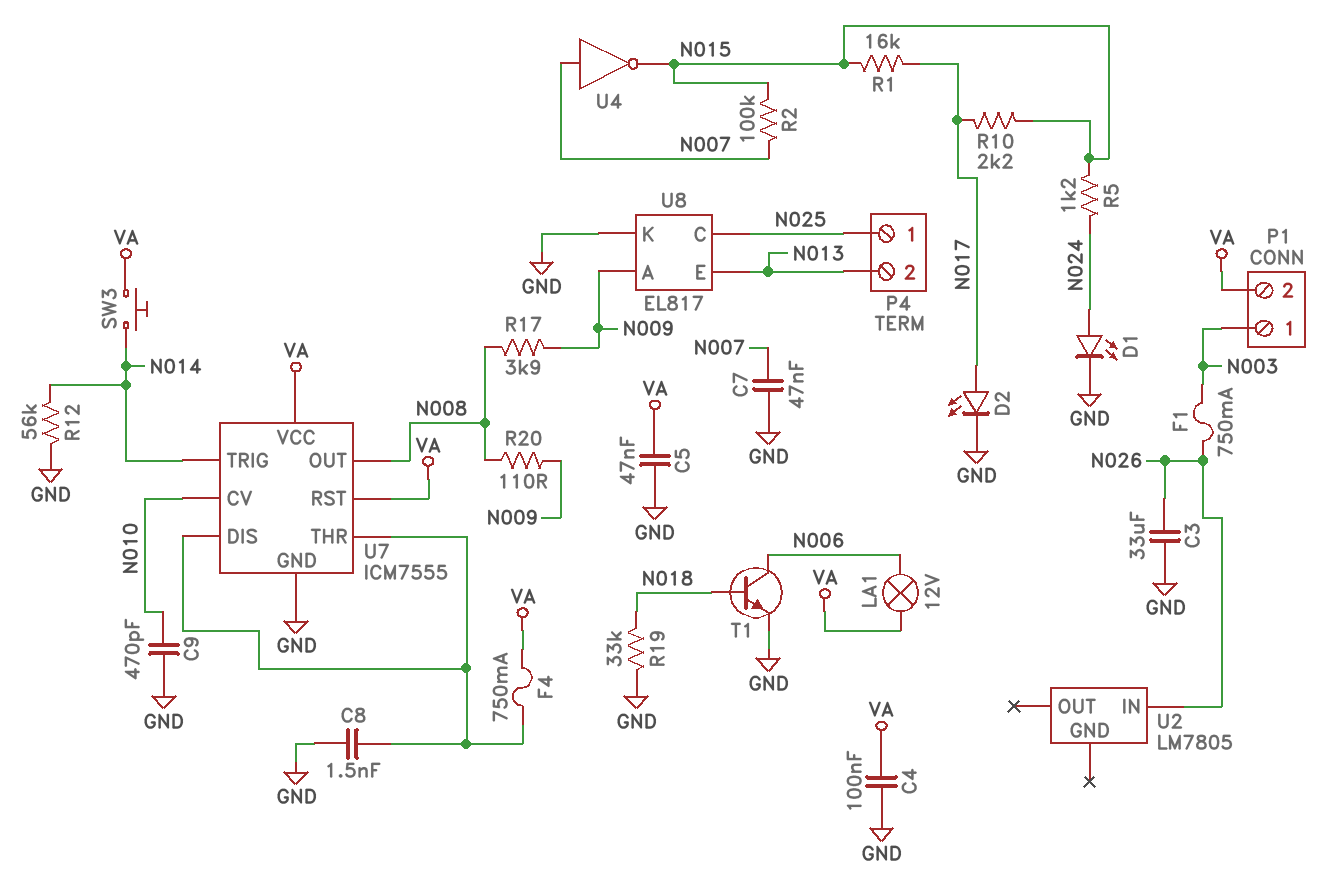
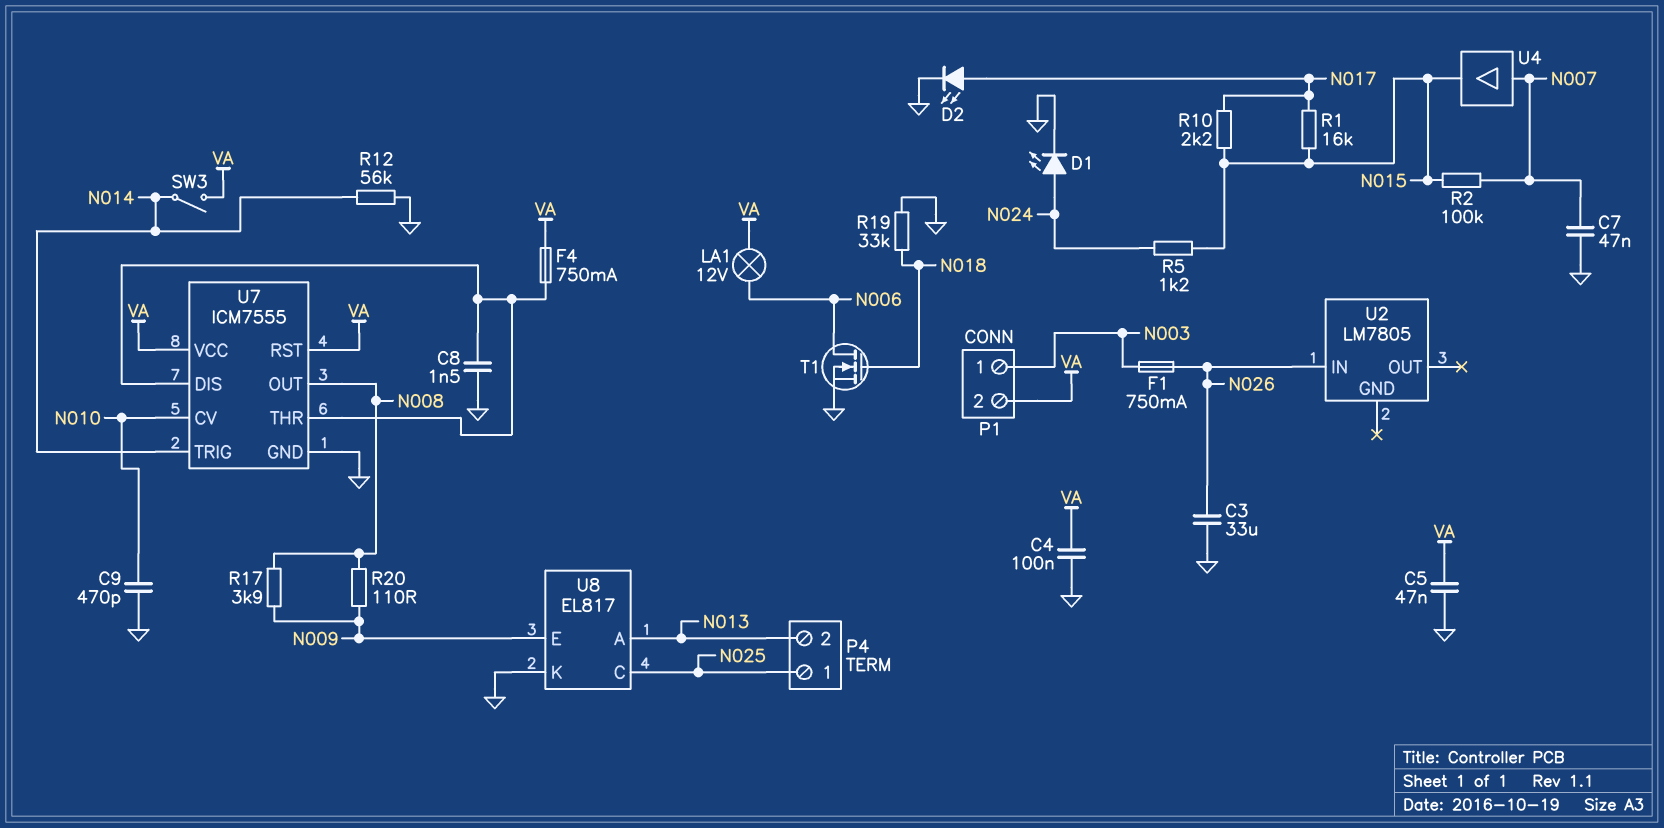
SW3: button (N014, VA) -> switch (N014, VA)
T1: NPN (B N018, C N006, E GND) -> NMOS (G N018, D N006, S GND)
U4: NOT (in N007, out N015) -> buffer (in N007, out N015)
U8 pin A: N009 -> N013
U8 pin E: N013 -> N009

